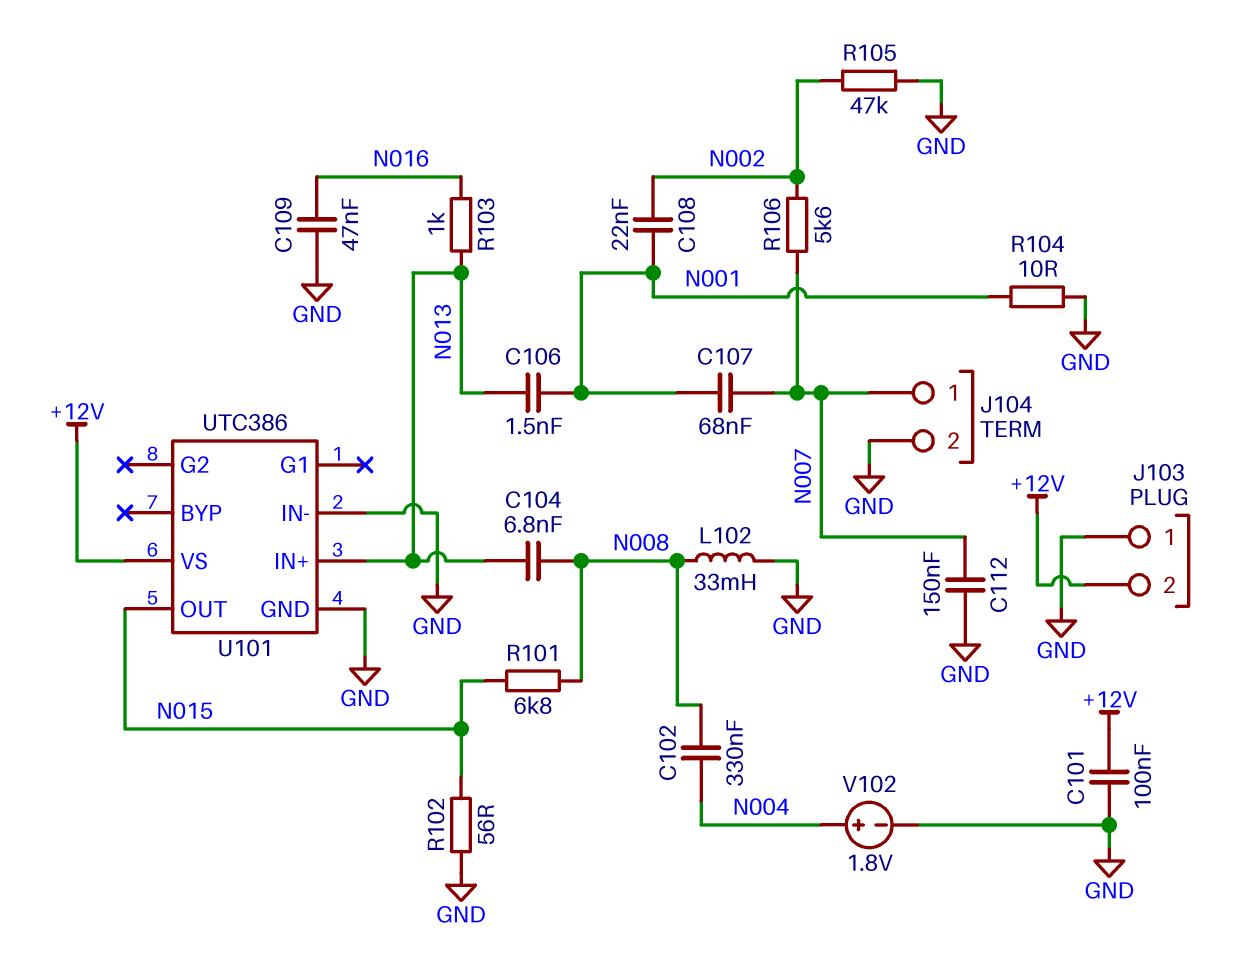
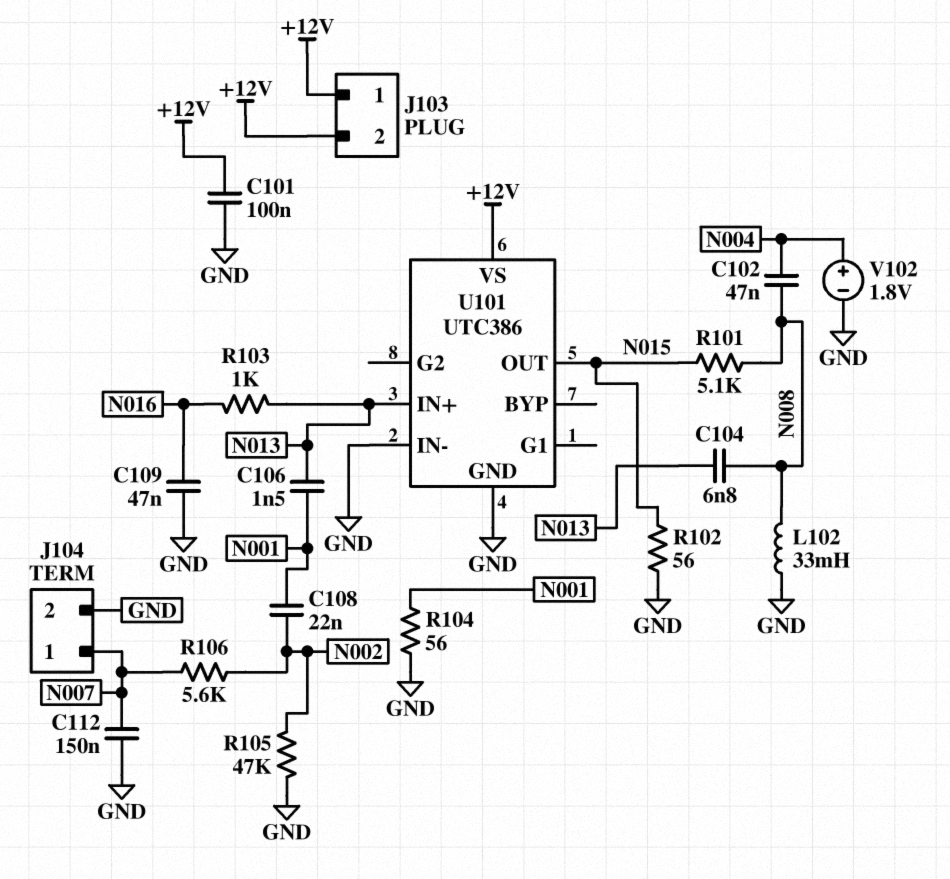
C102: 330nF (N004, N008) -> 47nF (N004, N008)
C107: 68nF (N001, N007) -> none
J103 pin 1: GND -> +12V
R101: 6.8k (N008, N015) -> 5.1k (N008, N015)
R104: 10 (GND, N001) -> 56 (GND, N001)

